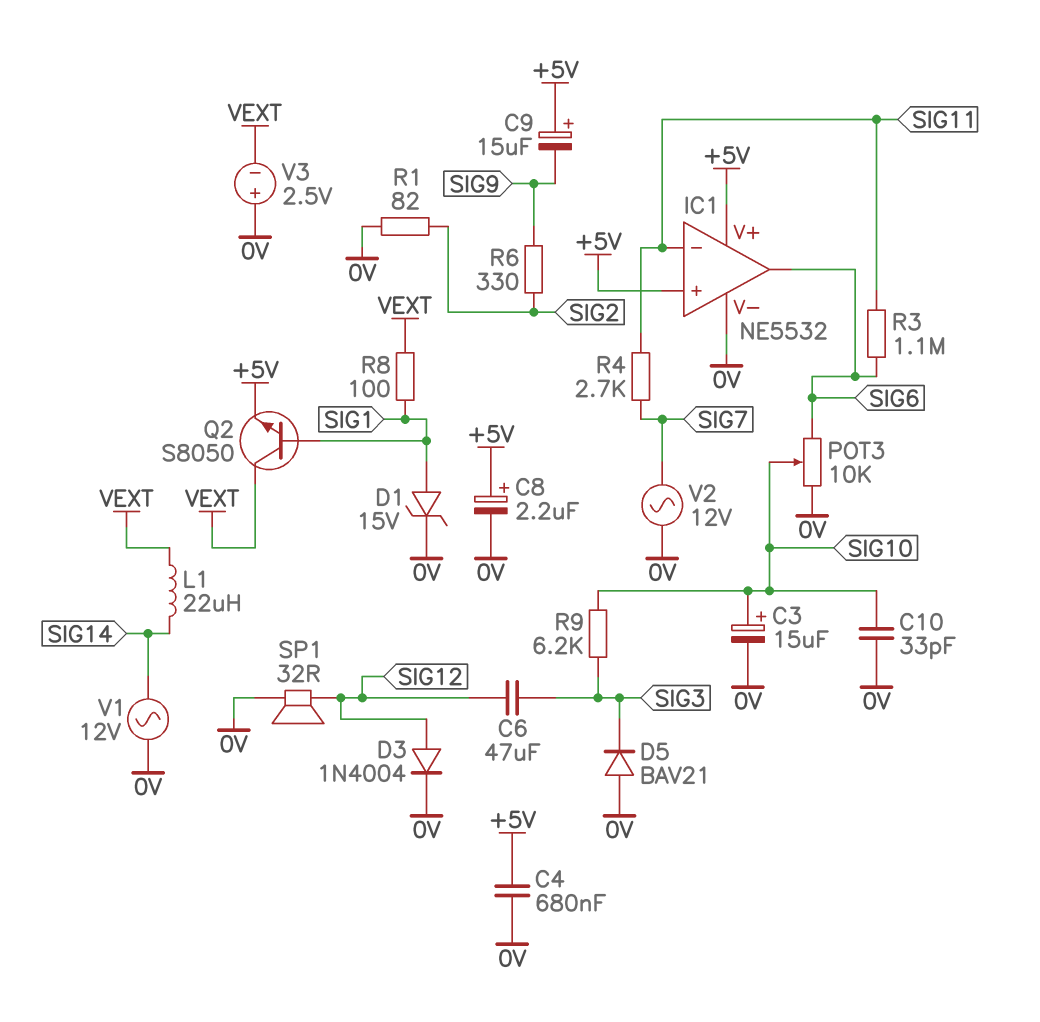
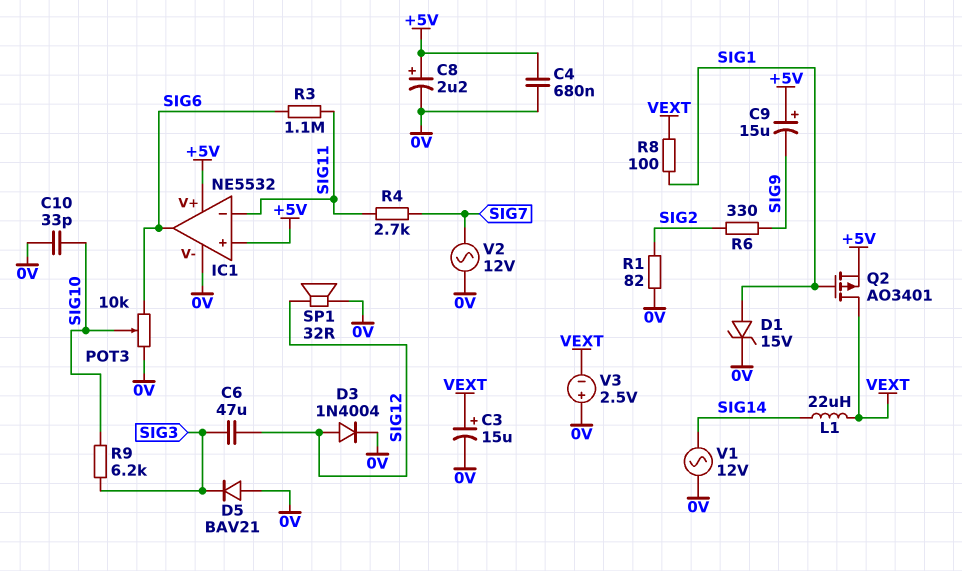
C3: 15uF (plus SIG10, minus 0V) -> 15uF (plus VEXT, minus 0V)
Q2: NPN S8050 (B SIG1, C VEXT, E +5V) -> PMOS AO3401 (G SIG1, D VEXT, S +5V)

